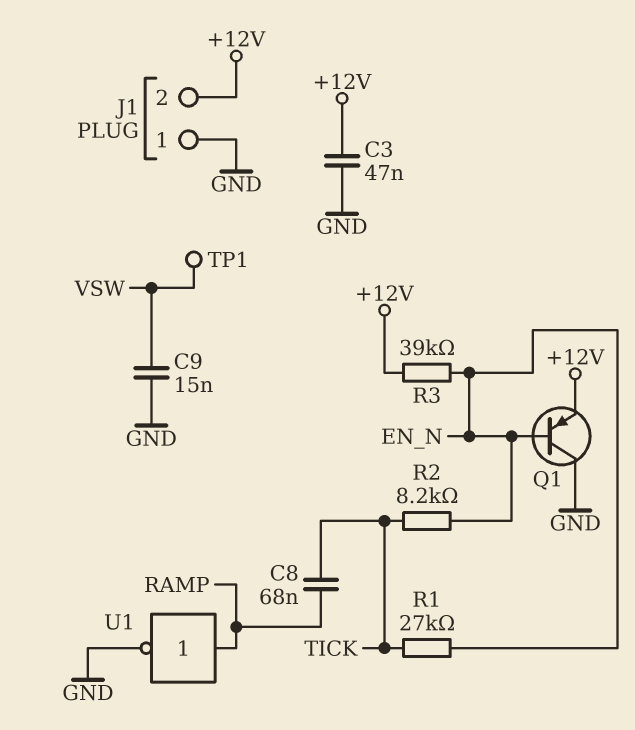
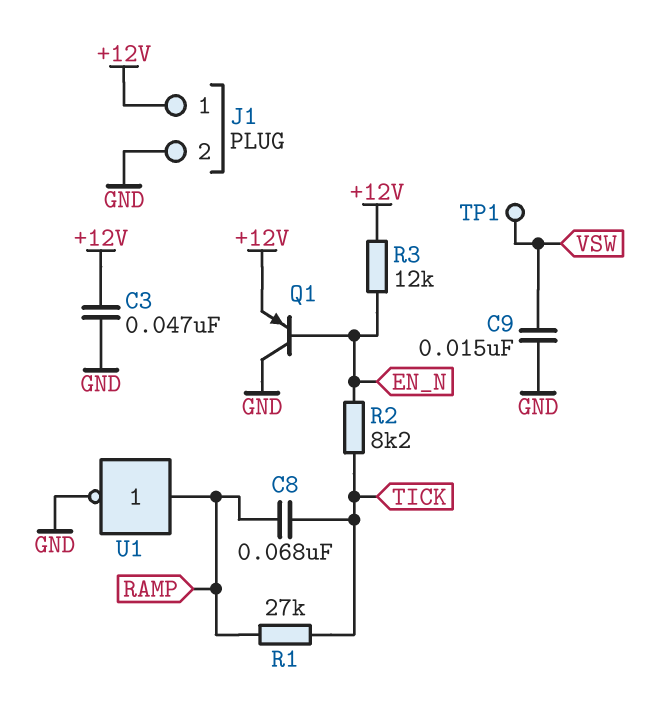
J1 pin 1: GND -> +12V
J1 pin 2: +12V -> GND
R1: 27k (EN_N, TICK) -> 27k (RAMP, TICK)
R3: 39k (+12V, EN_N) -> 12k (+12V, EN_N)

